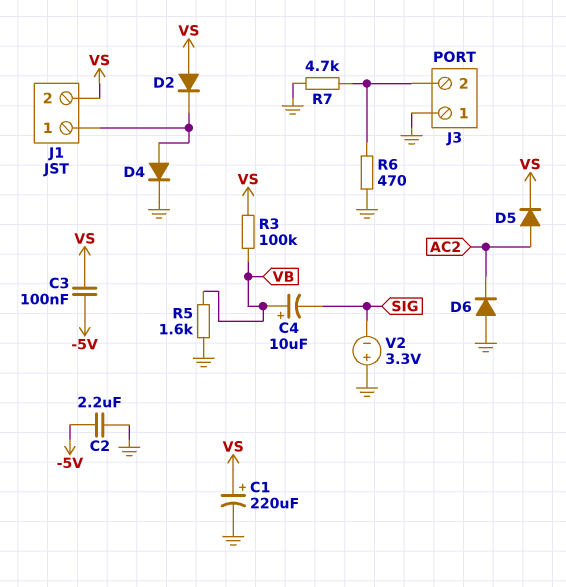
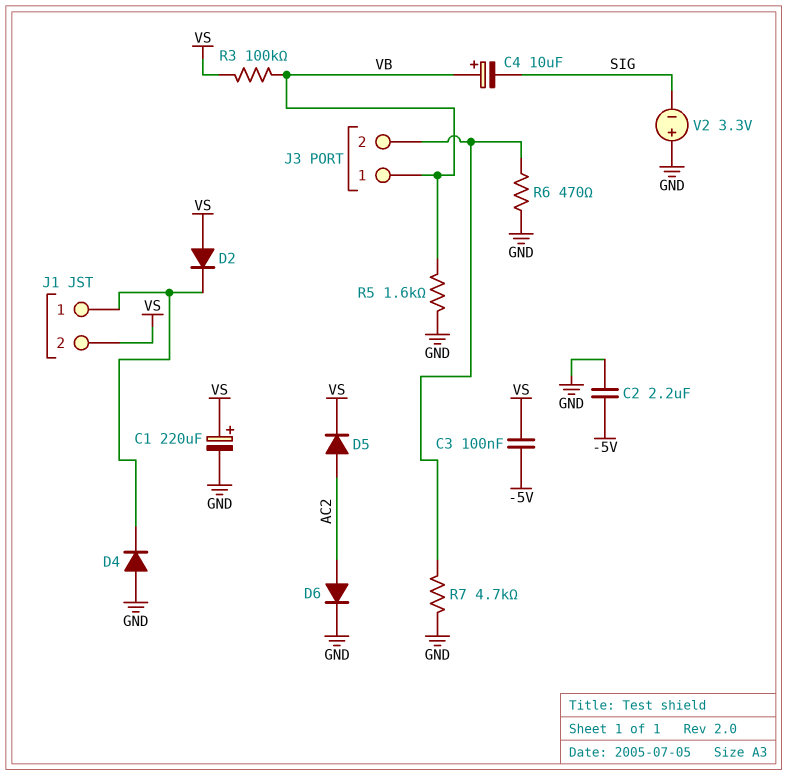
D4: diode (A J1/1, K GND) -> diode (A GND, K J1/1)
D6: diode (A GND, K AC2) -> diode (A AC2, K GND)
J3 pin 1: GND -> VB

